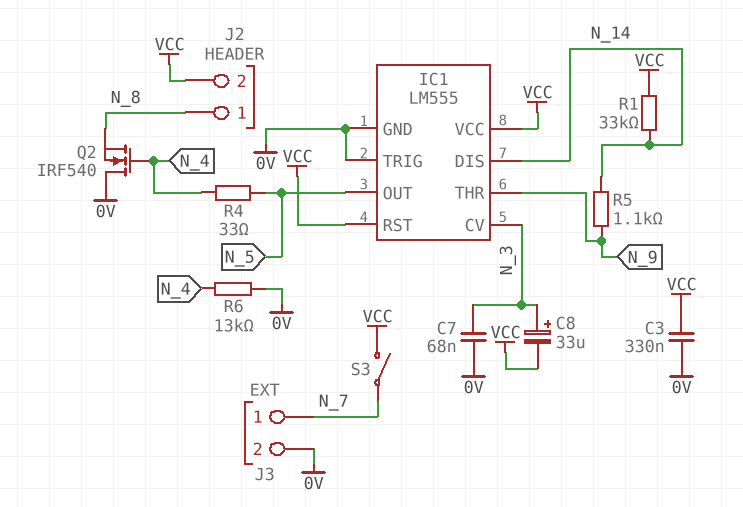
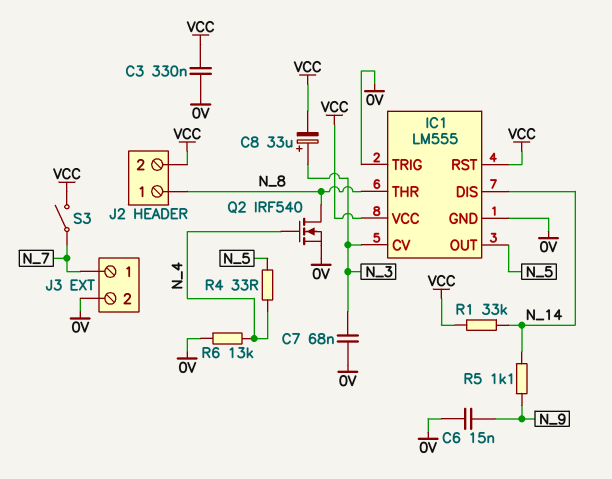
C6: none -> 15nF (0V, N_9)
IC1 pin THR: N_9 -> N_8
Q2: NMOS IRF540 (G N_4, D 0V, S N_8) -> NMOS IRF540 (G N_4, D N_8, S 0V)

